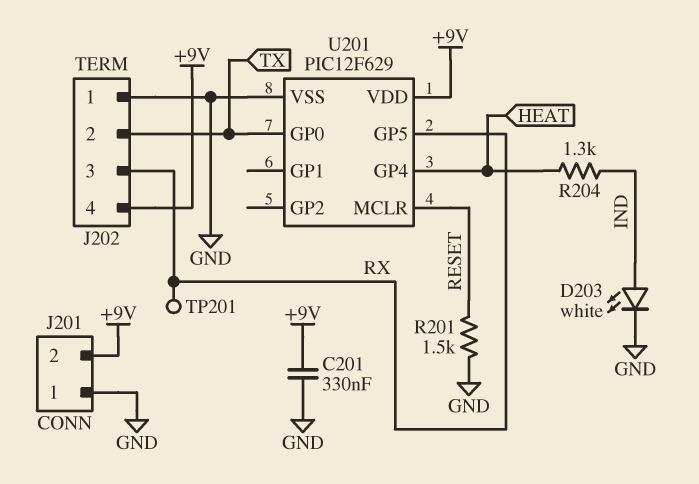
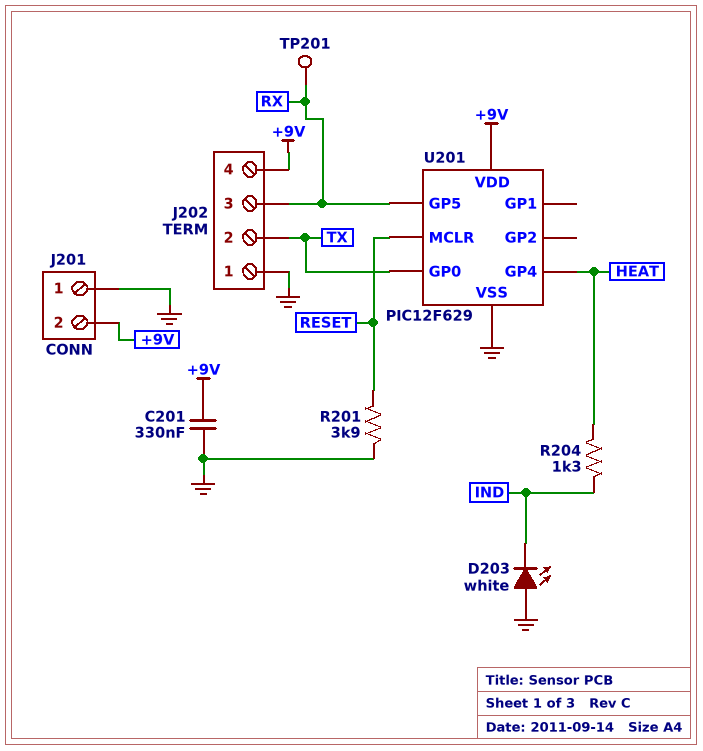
D203: LED white (A IND, K GND) -> LED white (A GND, K IND)
R201: 1.5k (GND, RESET) -> 3.9k (GND, RESET)

